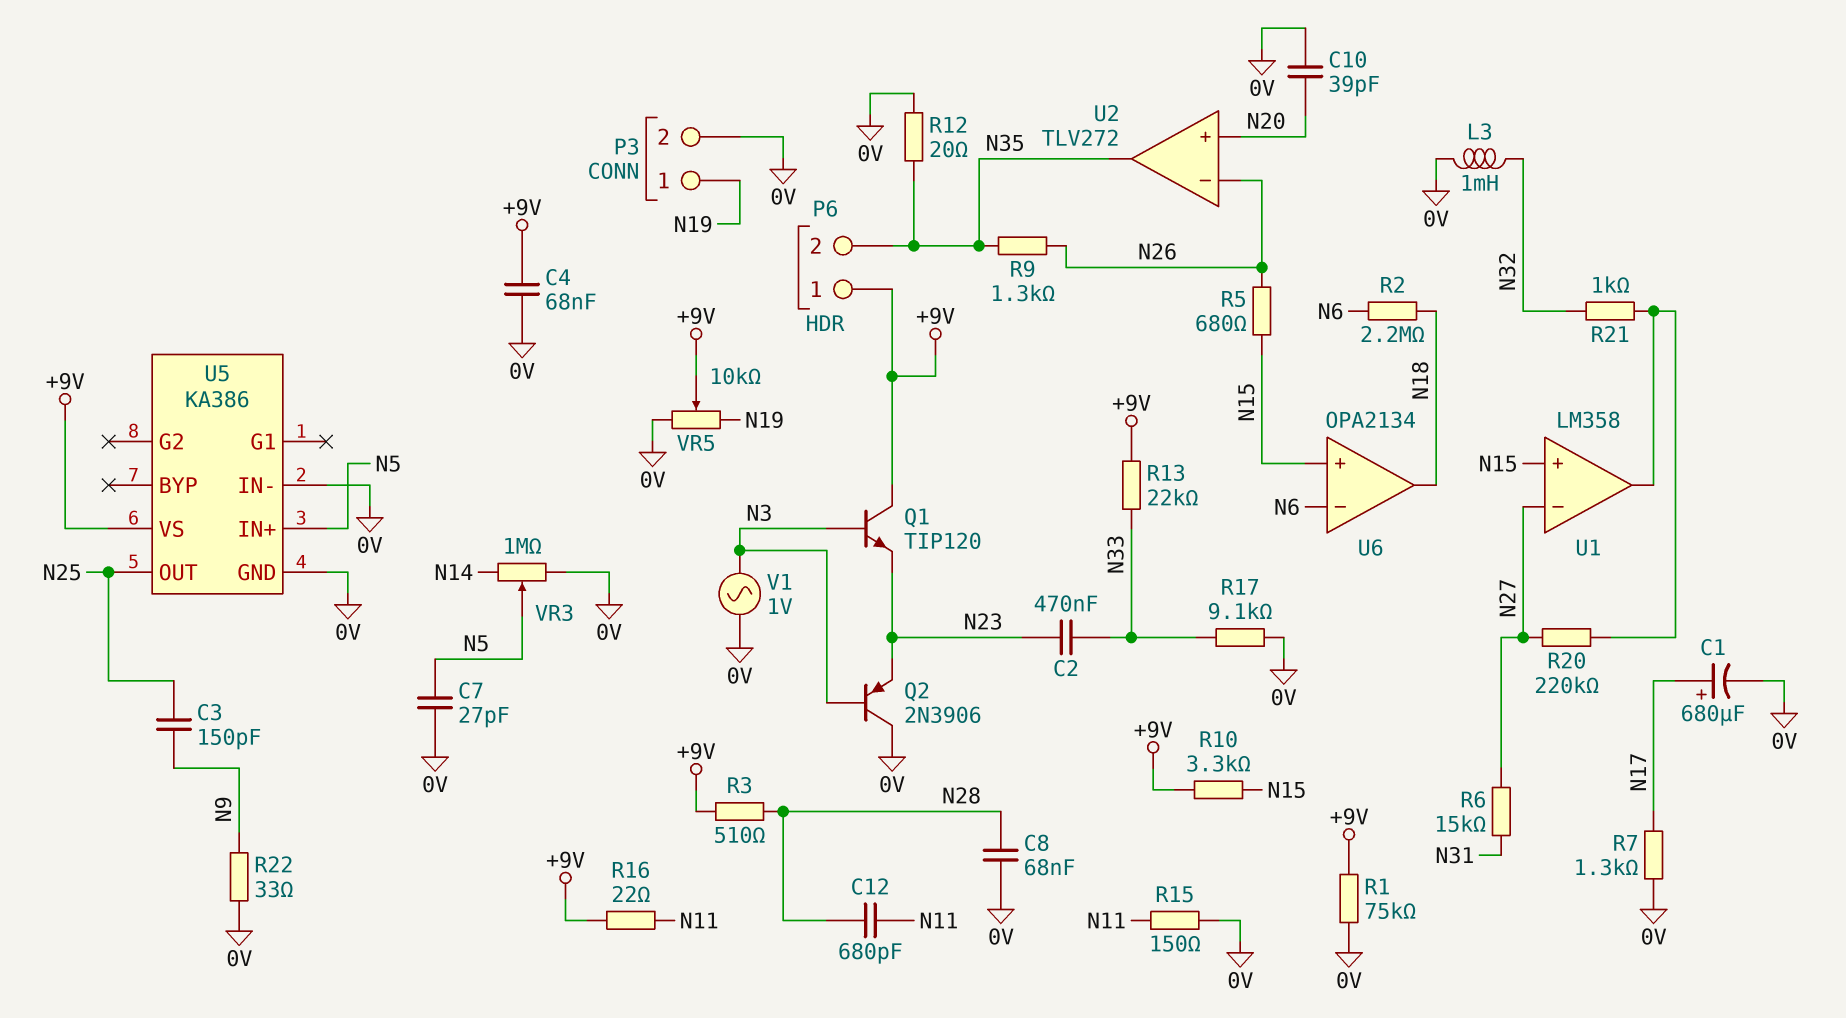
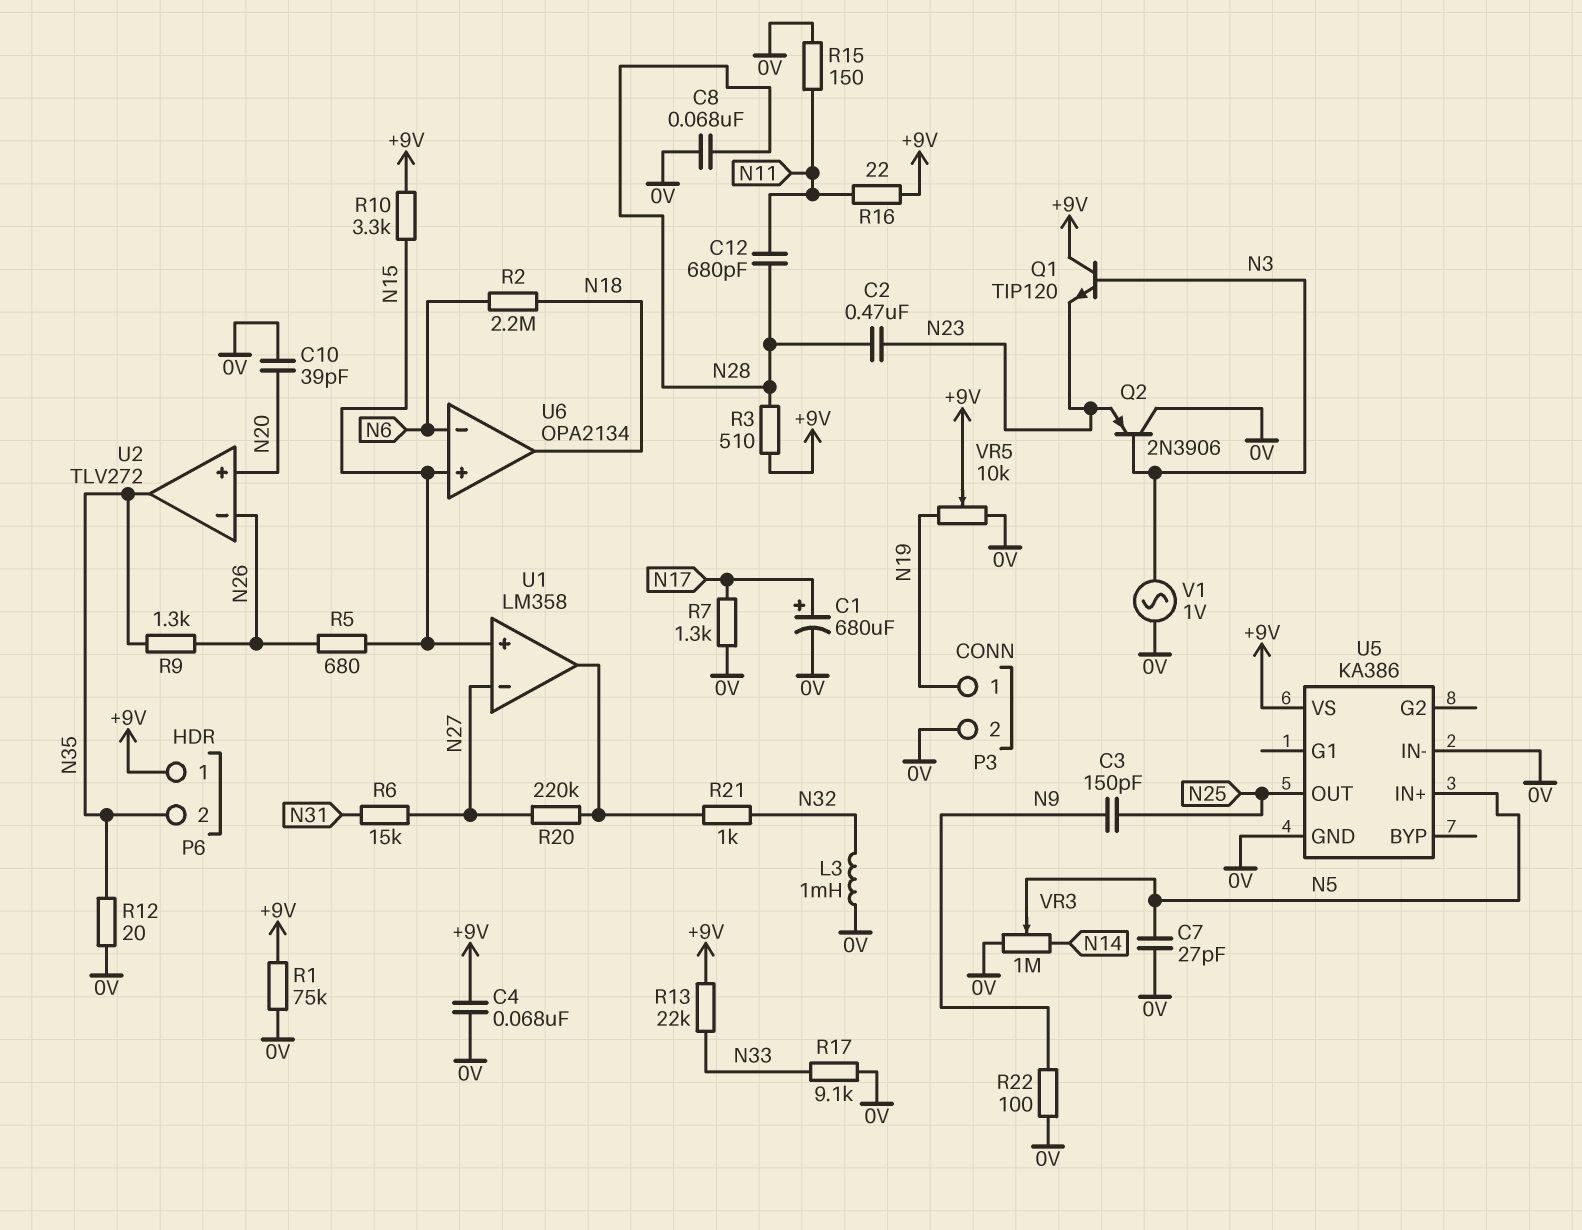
C2: 470nF (N23, N33) -> 470nF (N23, N28)
R22: 33 (0V, N9) -> 100 (0V, N9)

